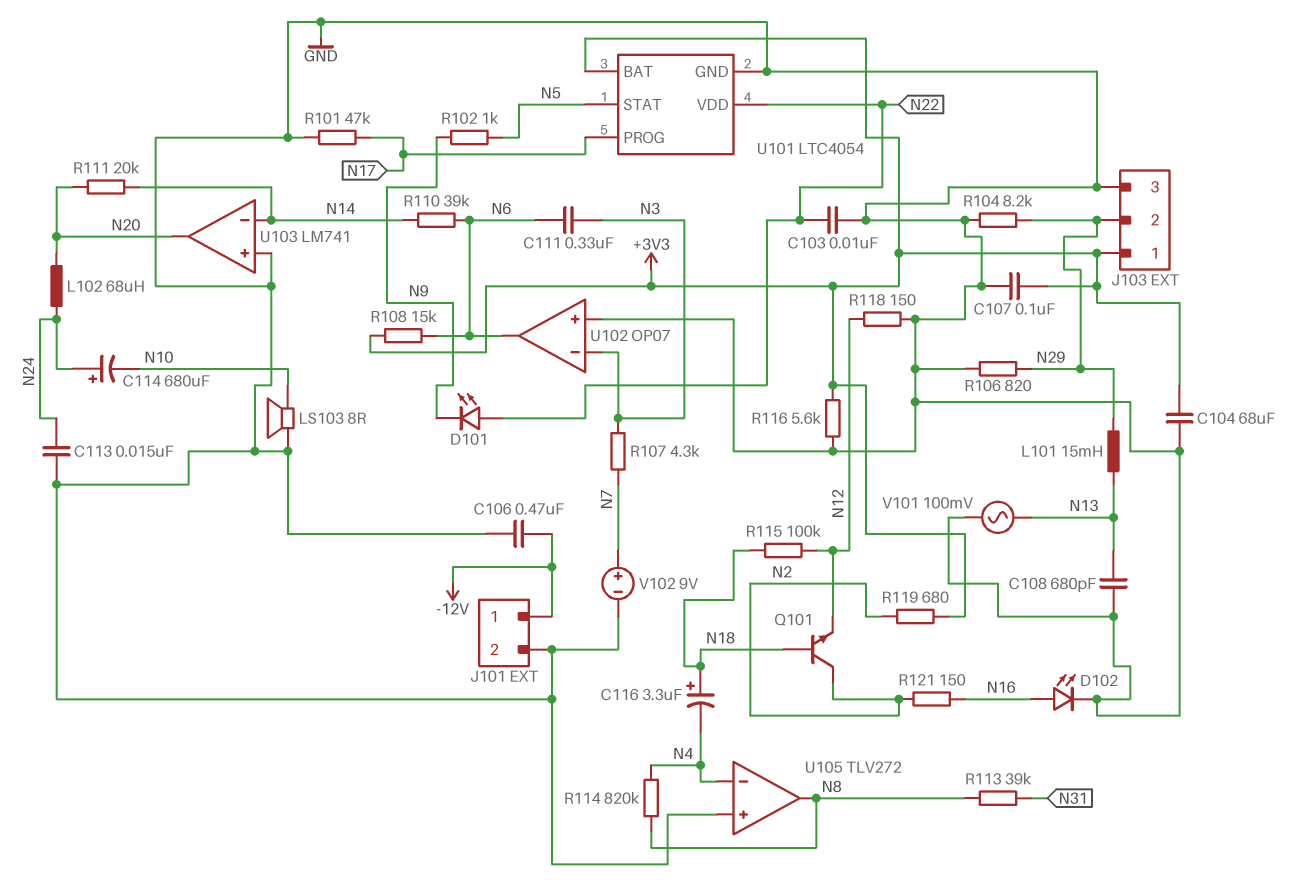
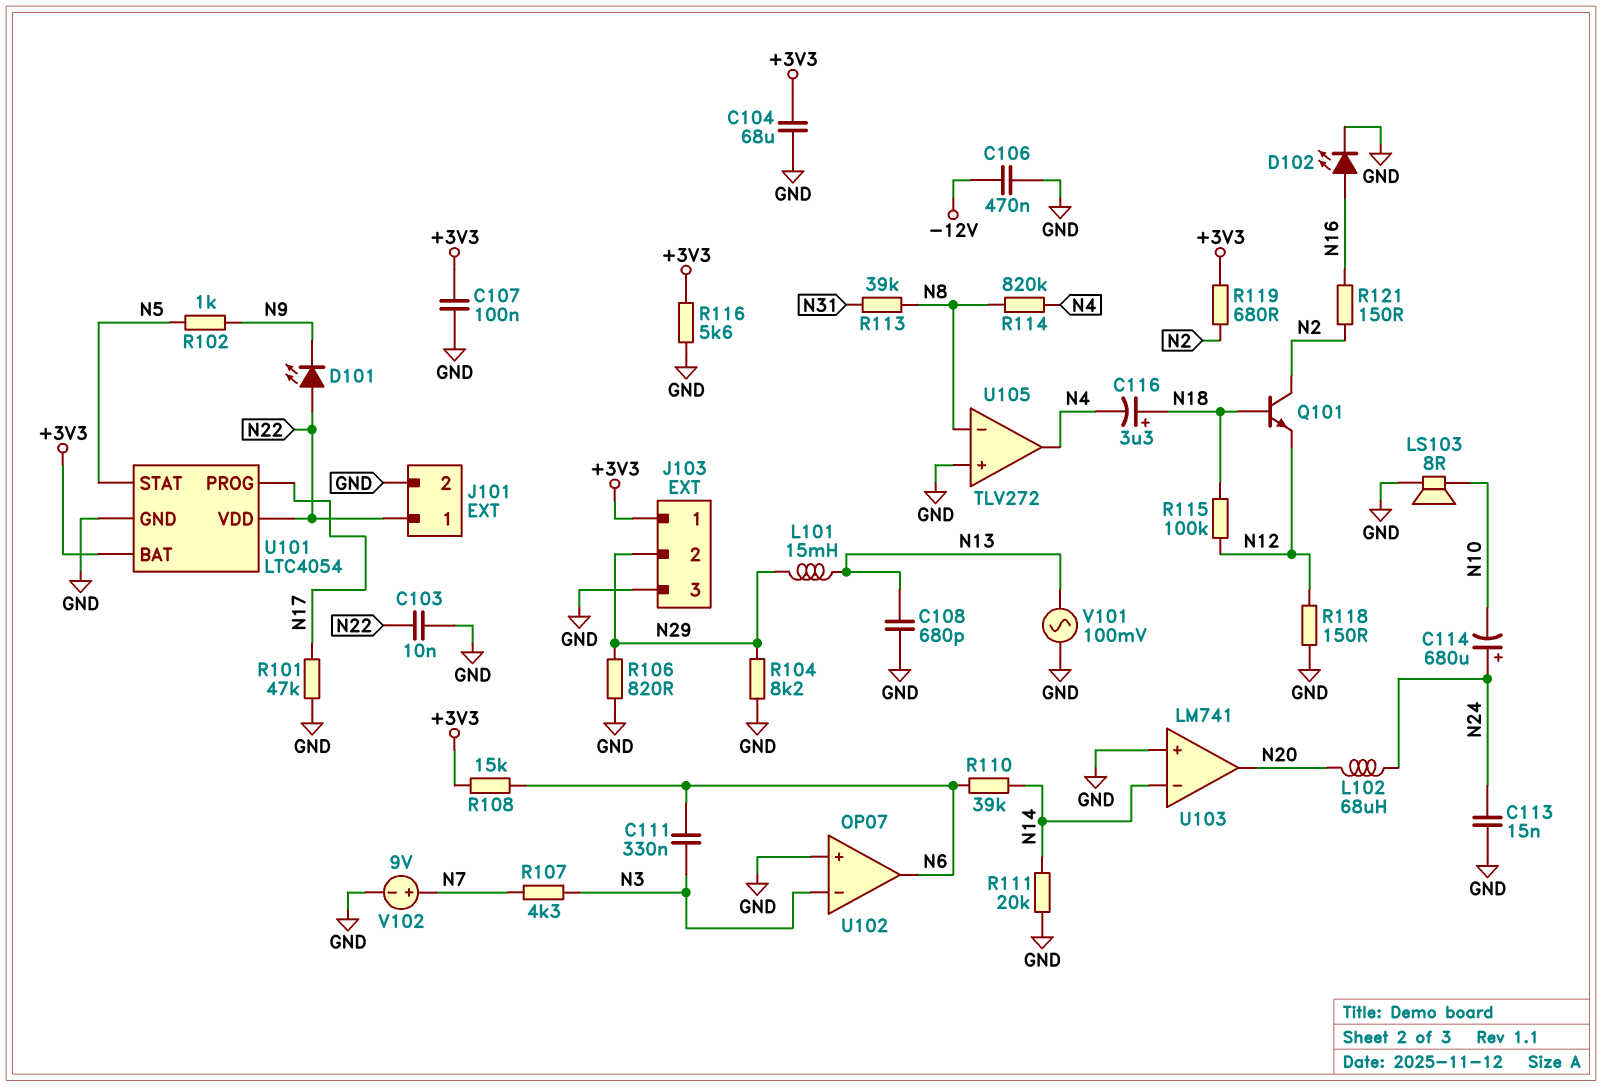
J101 pin 1: -12V -> N22
R111: 20k (N14, N20) -> 20k (GND, N14)
U105 pin in-: N4 -> N8
U105 pin out: N8 -> N4

